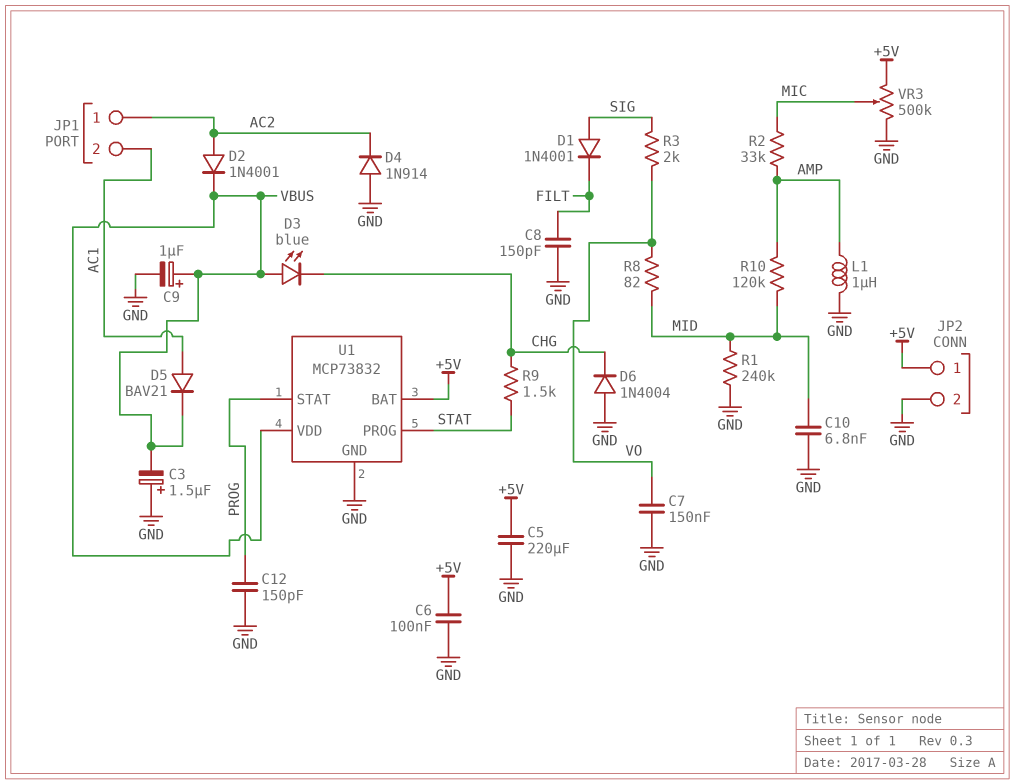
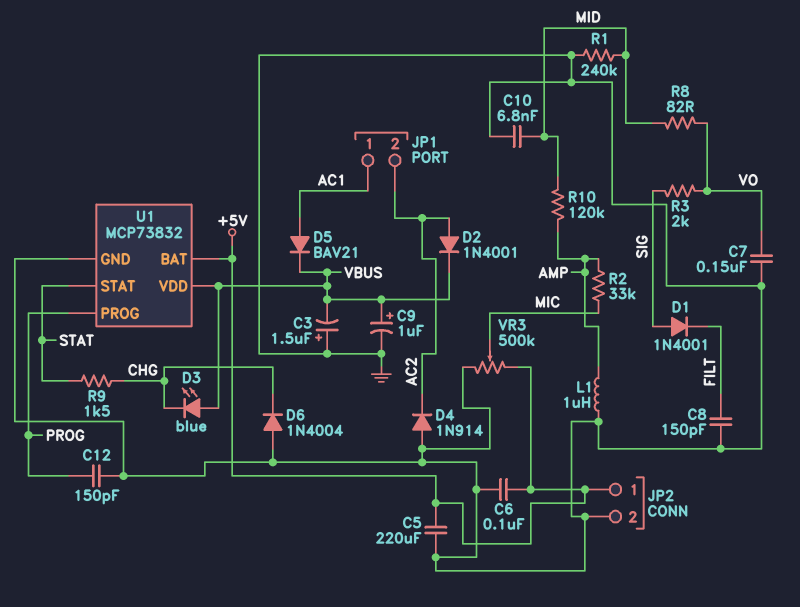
JP1 pin 1: AC2 -> AC1
JP1 pin 2: AC1 -> AC2
U1 pin PROG: STAT -> PROG
U1 pin STAT: PROG -> STAT

